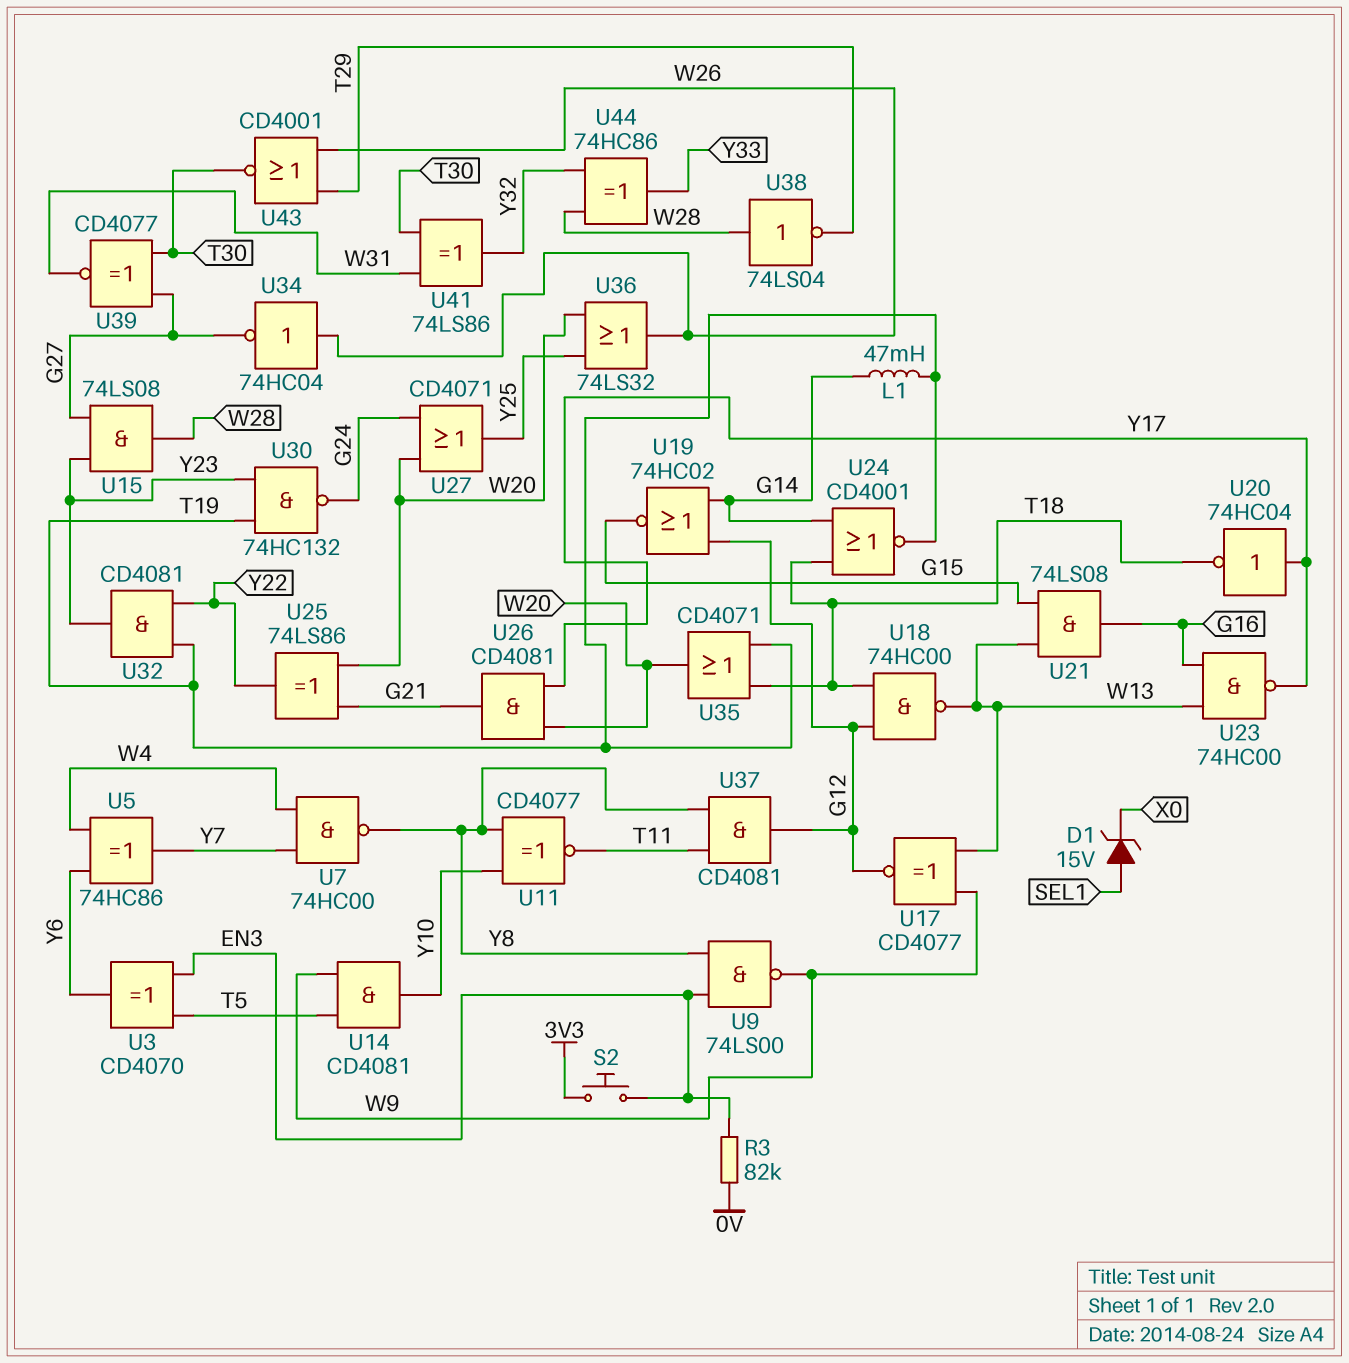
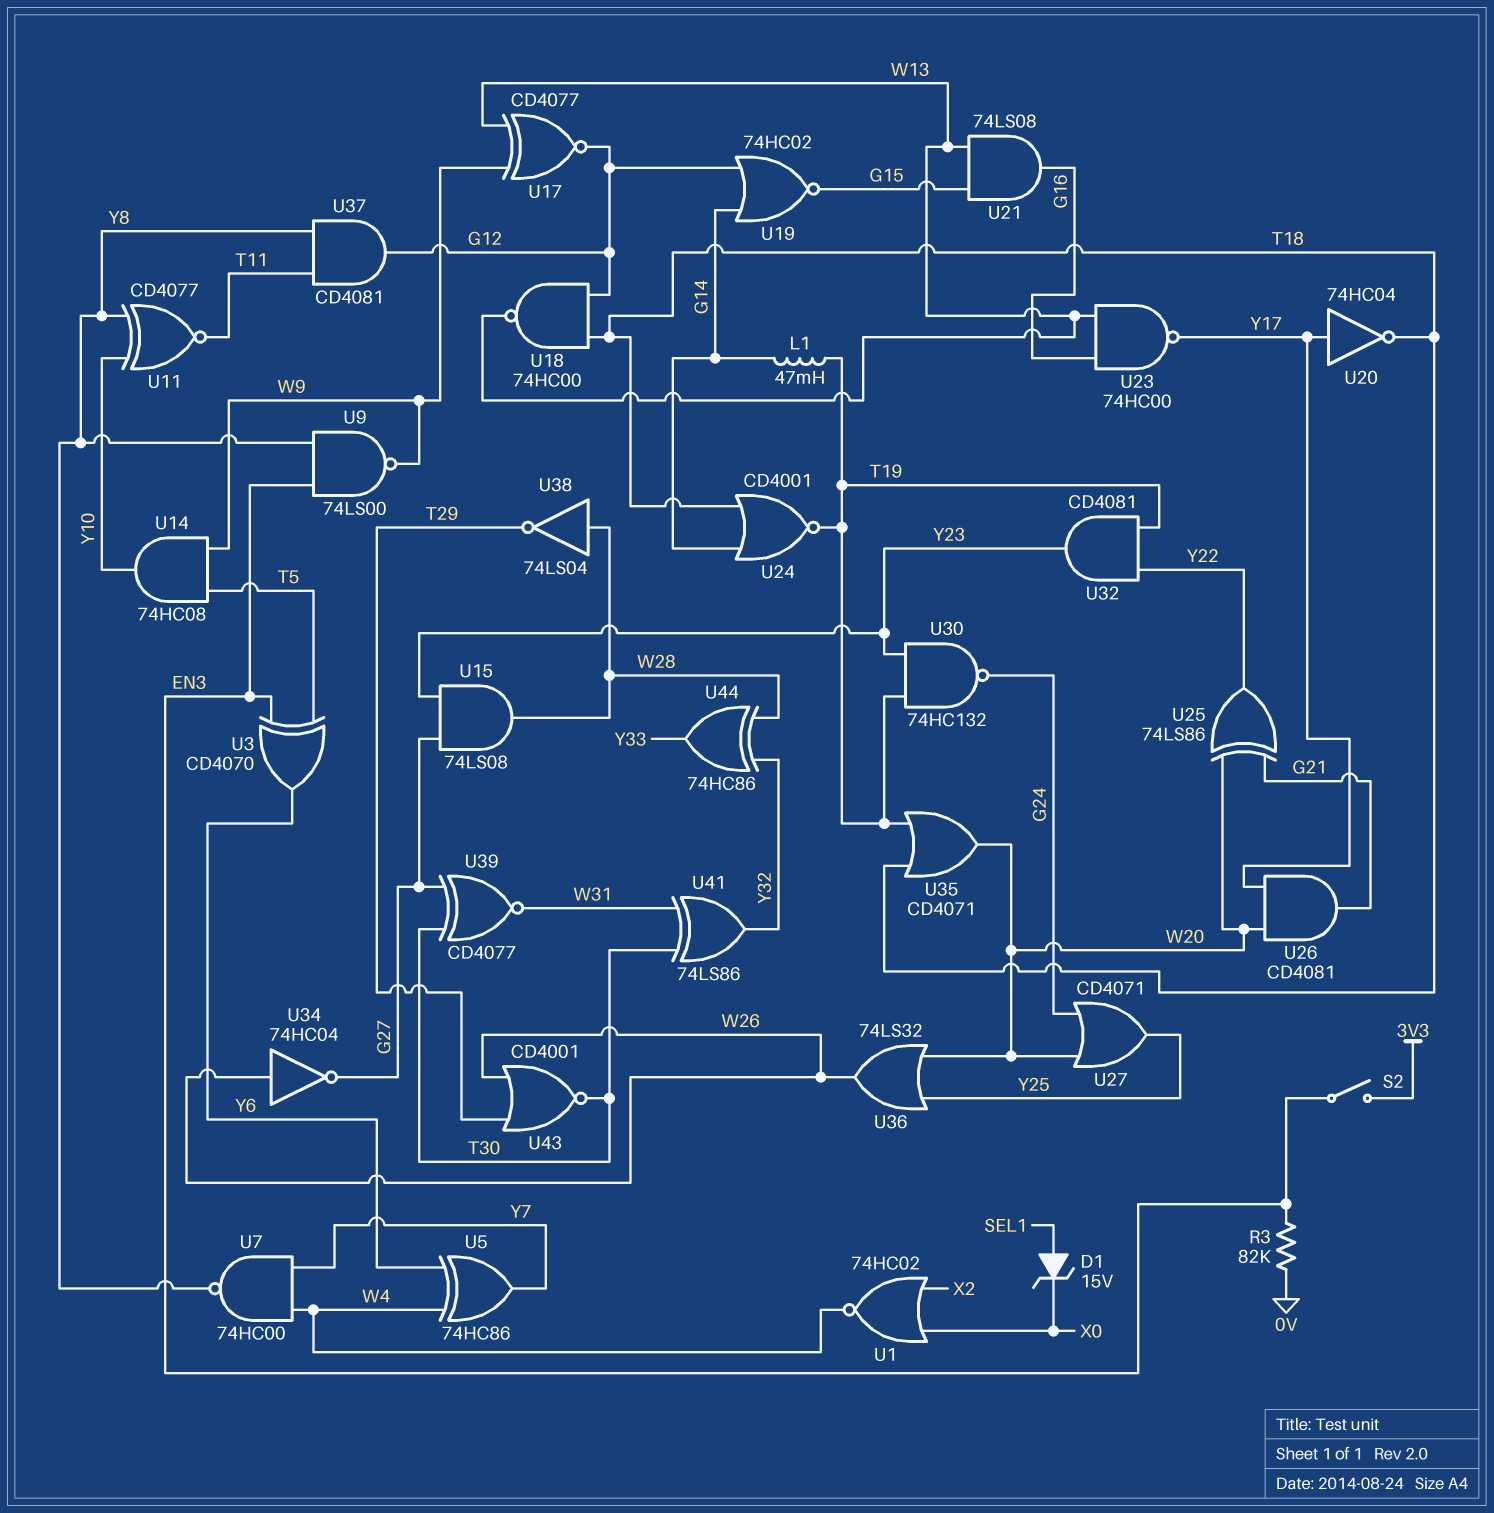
S2: button (3V3, EN3) -> switch (3V3, EN3)
U1: none -> NOR 74HC02 (in X0, in X2, out W4)
U14: AND CD4081 (in T5, in W9, out Y10) -> AND 74HC08 (in T5, in W9, out Y10)

